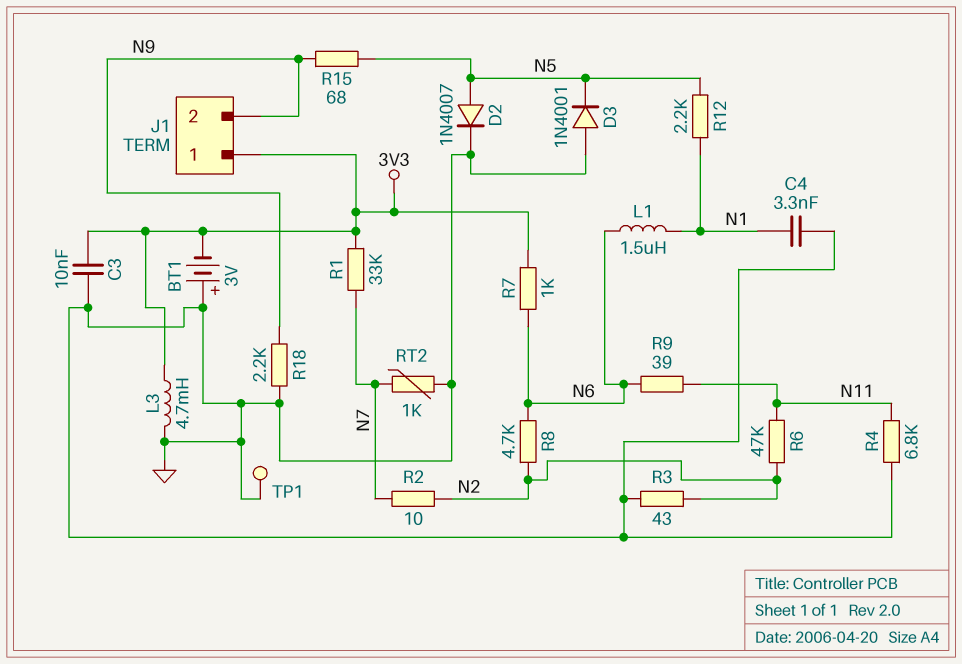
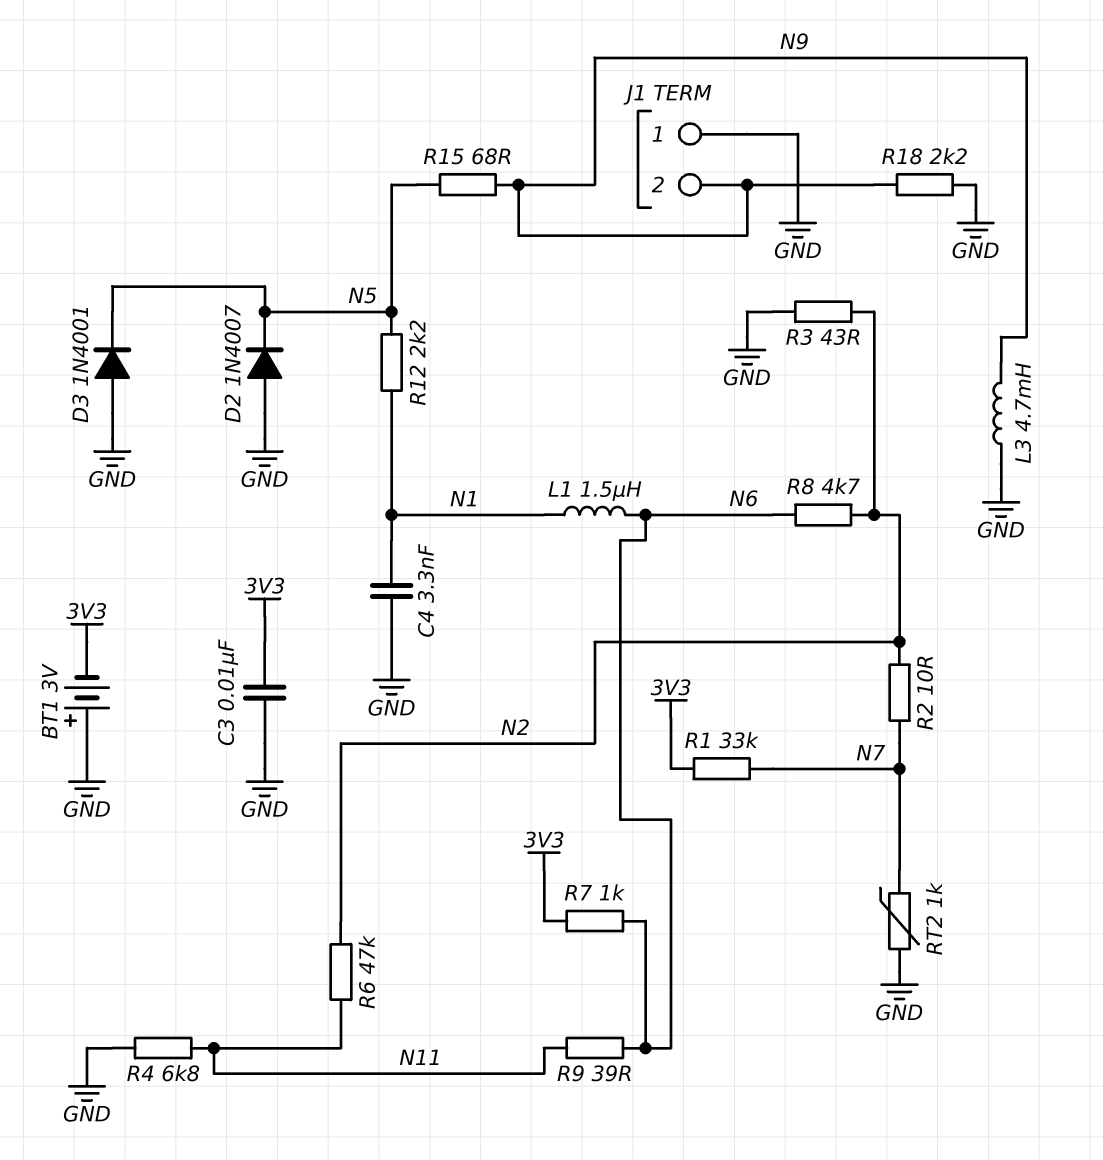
D2: diode 1N4007 (A N5, K GND) -> diode 1N4007 (A GND, K N5)
J1 pin 1: 3V3 -> GND
L3: 4.7mH (3V3, GND) -> 4.7mH (GND, N9)
TP1: test point (GND) -> none

